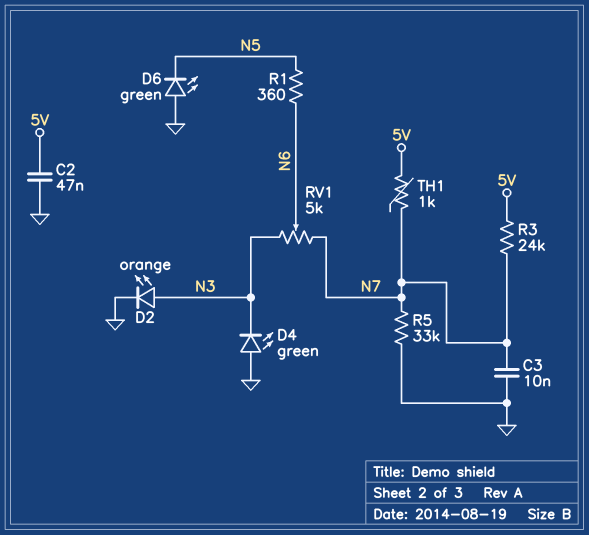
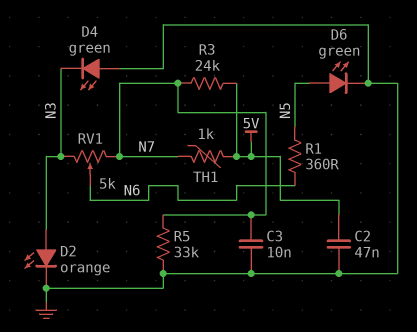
D6: LED green (A GND, K N5) -> LED green (A N5, K GND)

